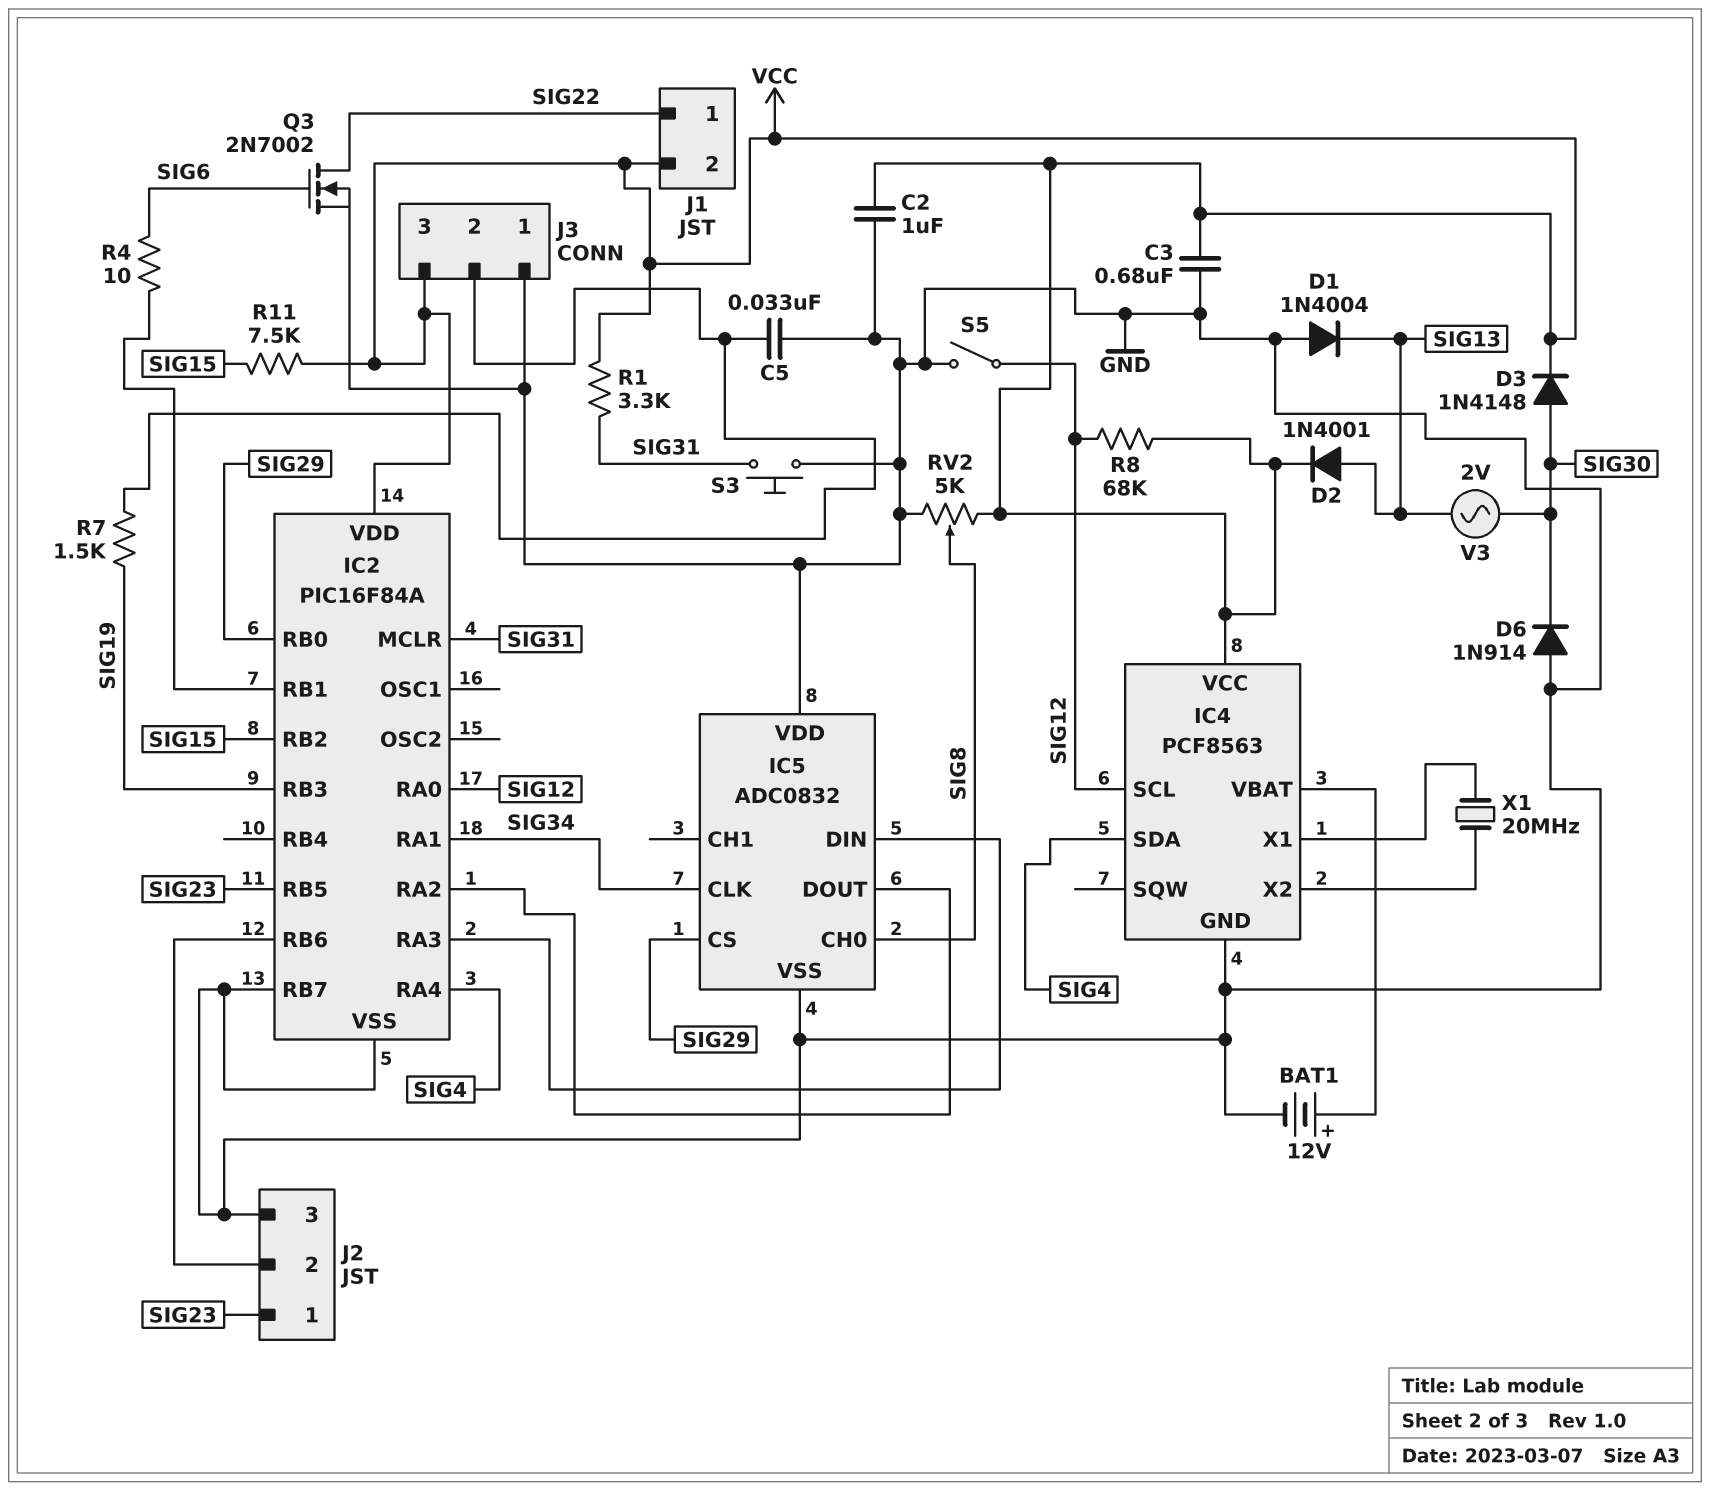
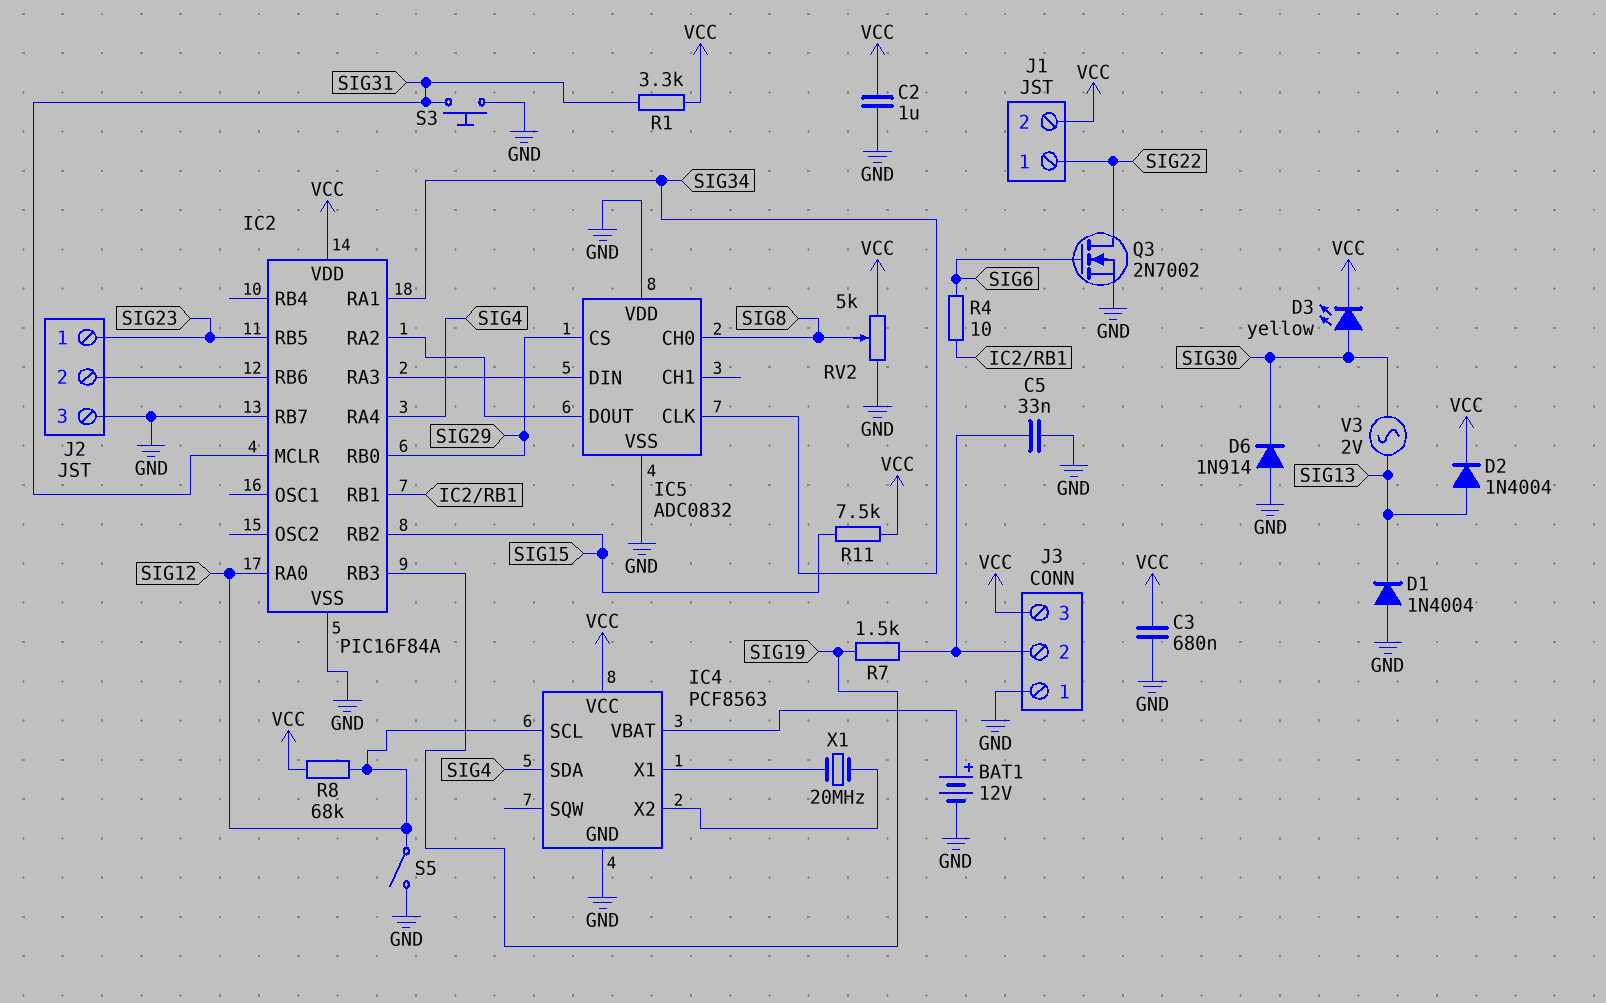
D2: diode 1N4001 (A SIG13, K VCC) -> diode 1N4004 (A SIG13, K VCC)
D3: diode 1N4148 (A SIG30, K VCC) -> LED yellow (A SIG30, K VCC)

